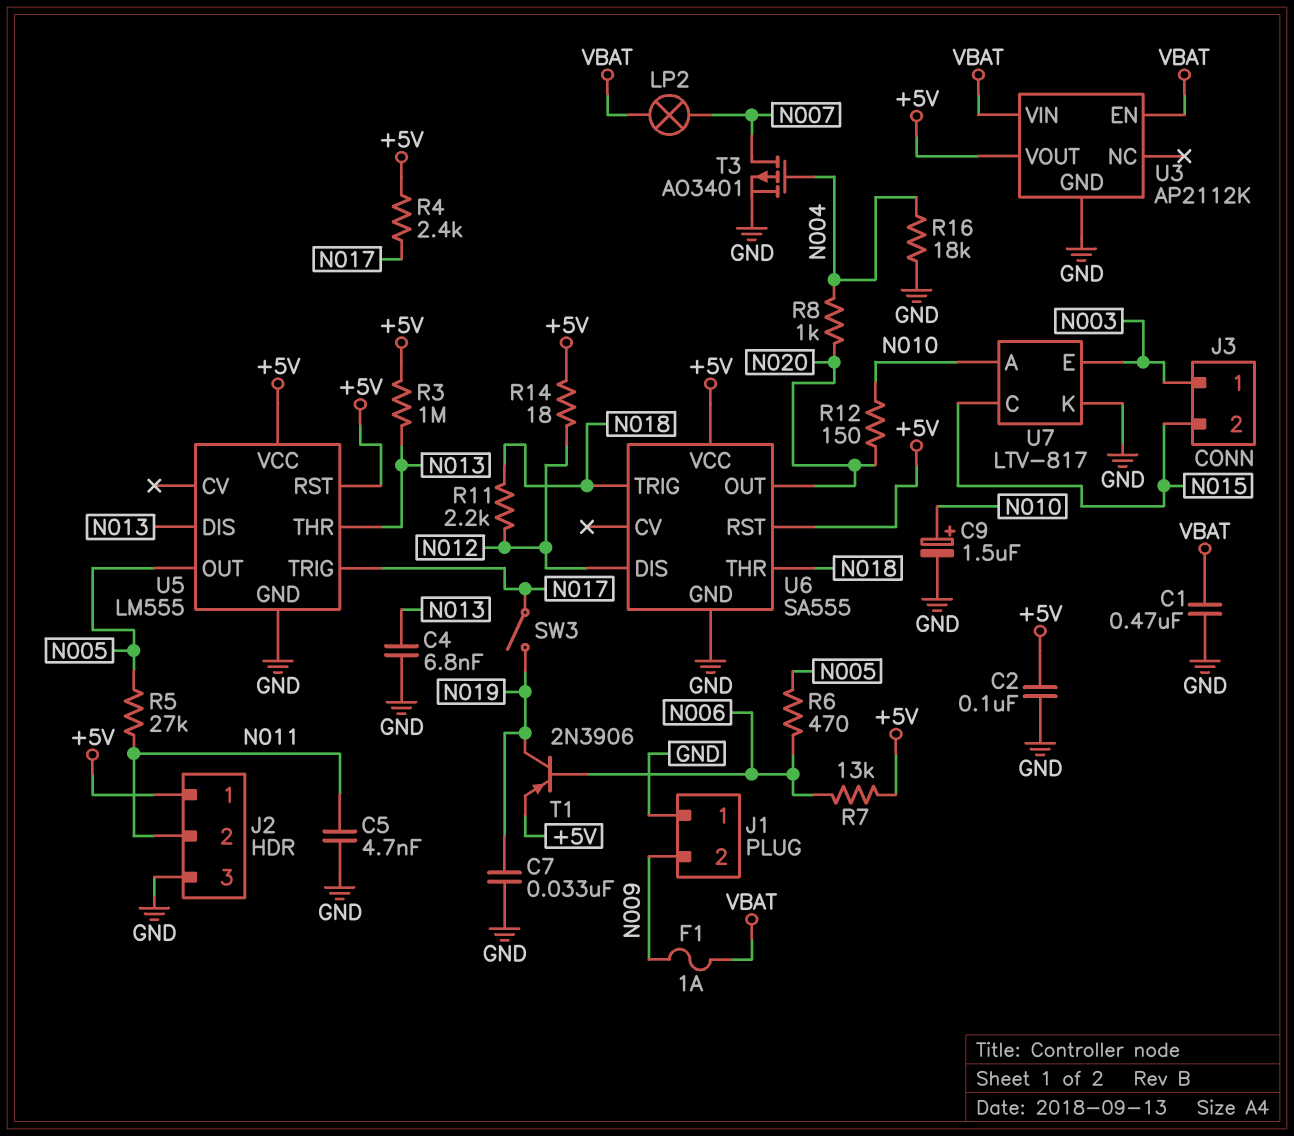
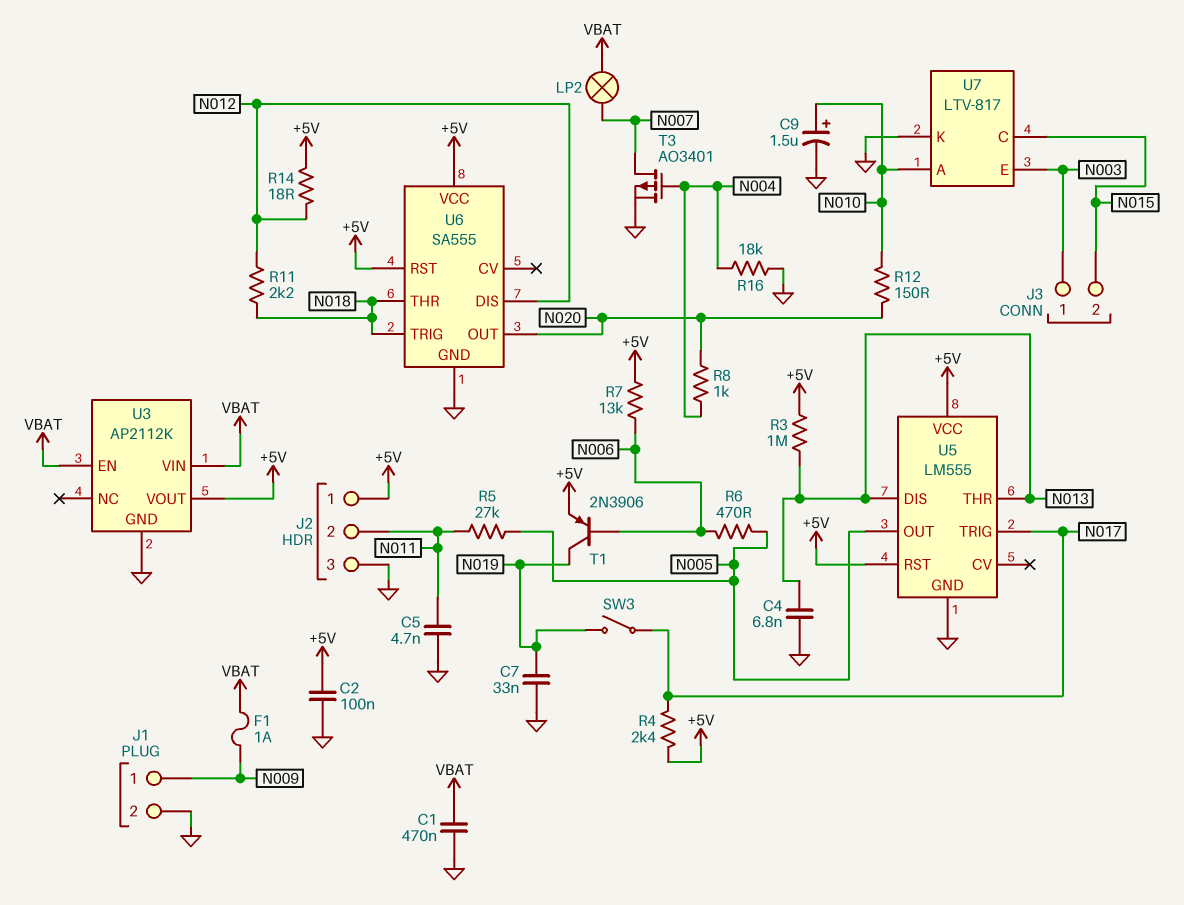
J1 pin 1: GND -> N009
J1 pin 2: N009 -> GND

